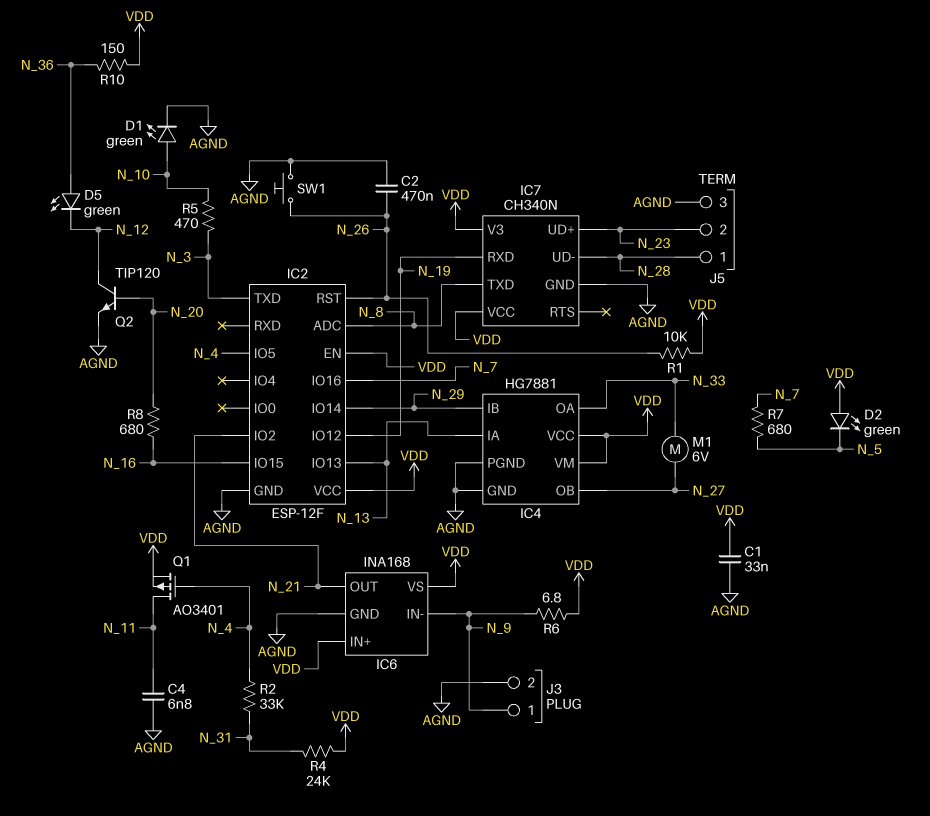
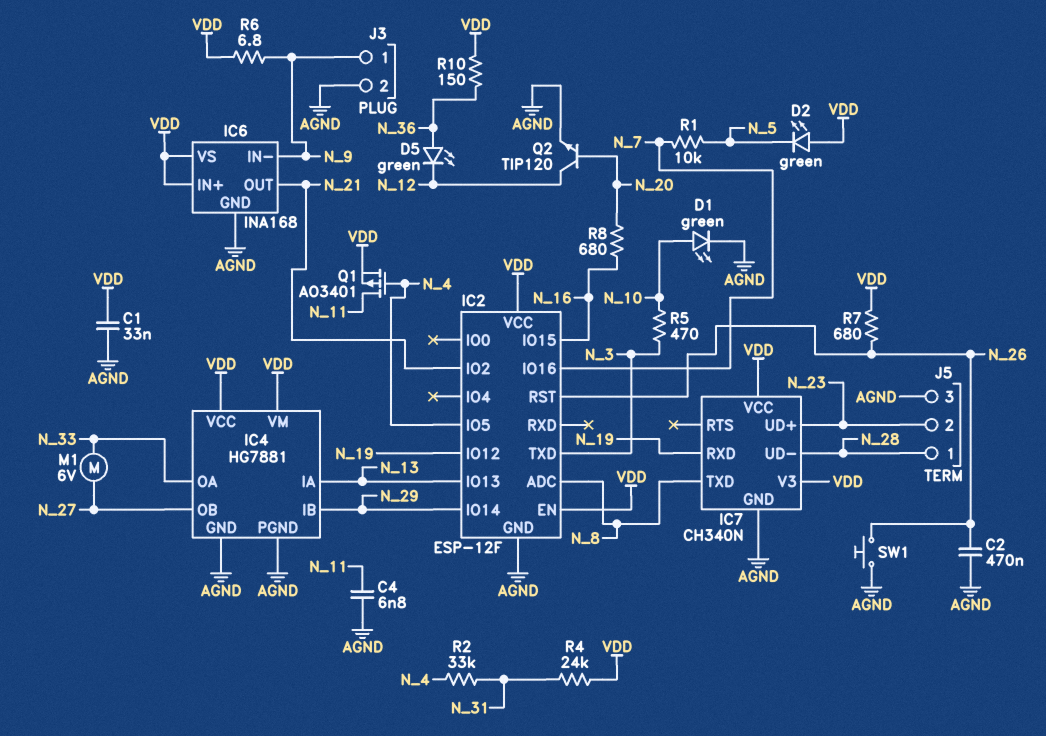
R1: 10k (N_26, VDD) -> 10k (N_5, N_7)
R7: 680 (N_5, N_7) -> 680 (N_26, VDD)

